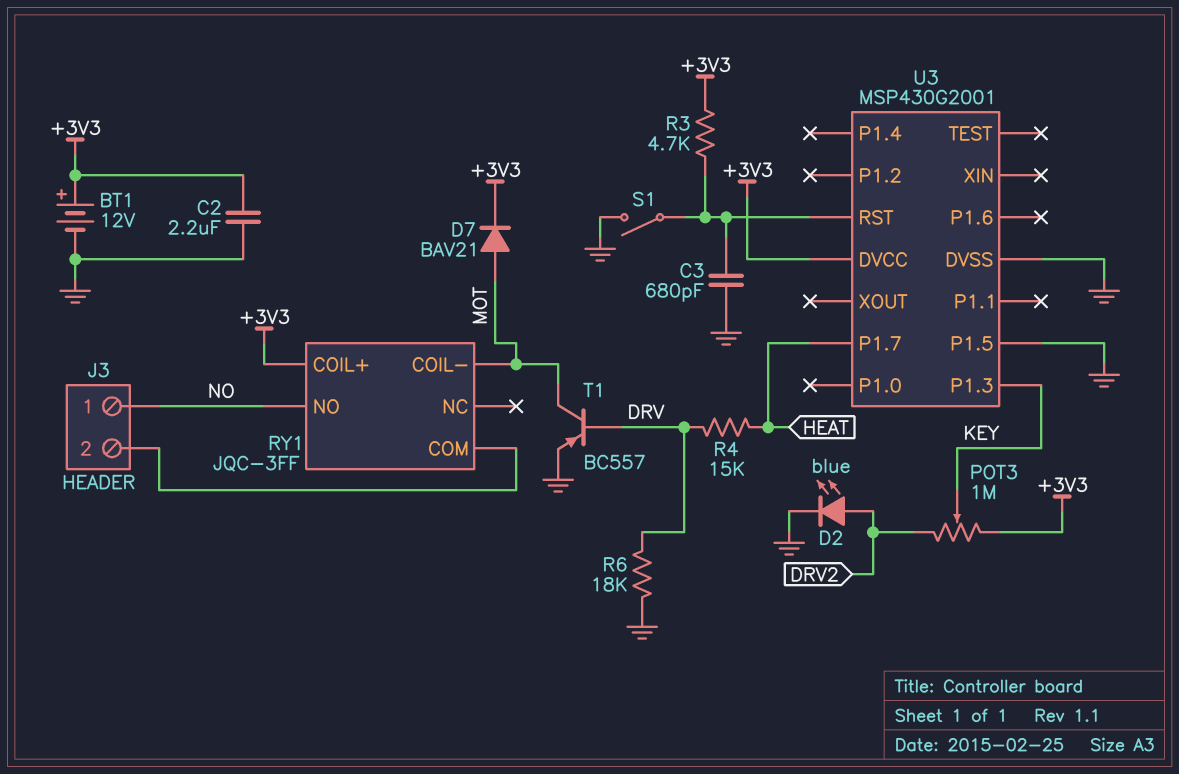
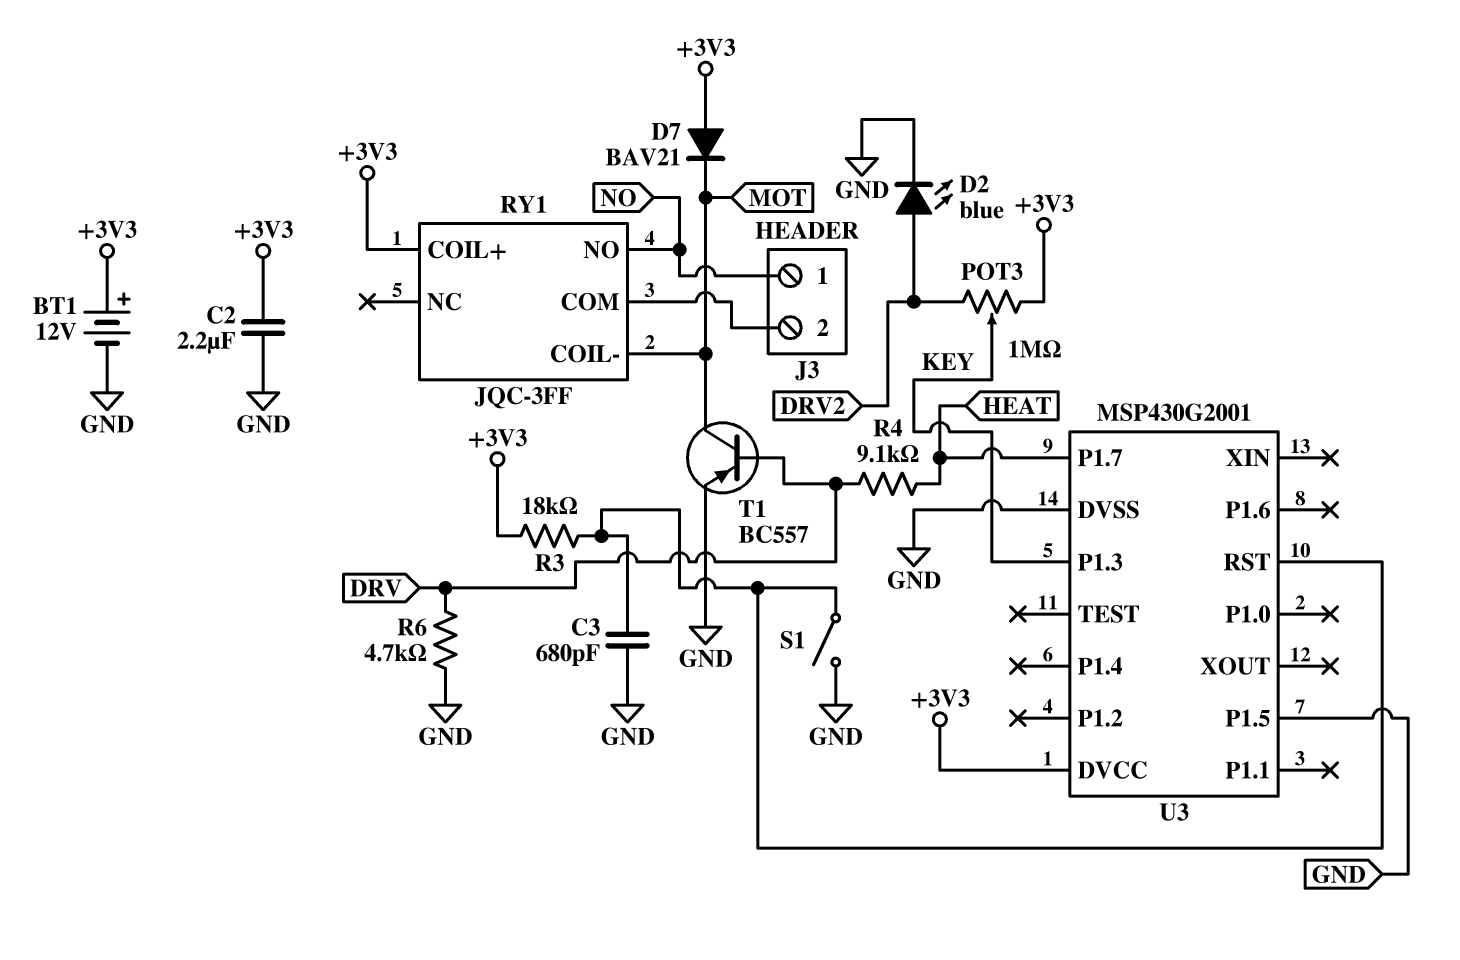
D7: diode BAV21 (A MOT, K +3V3) -> diode BAV21 (A +3V3, K MOT)
R3: 4.7k (+3V3, U3/RST) -> 18k (+3V3, U3/RST)
R4: 15k (DRV, HEAT) -> 9.1k (DRV, HEAT)
R6: 18k (DRV, GND) -> 4.7k (DRV, GND)

